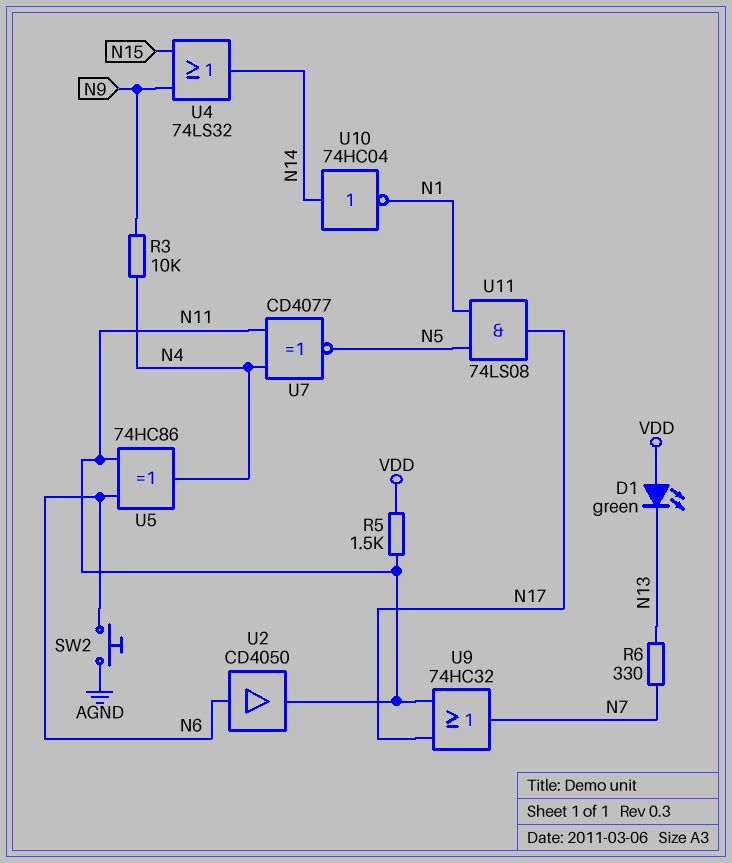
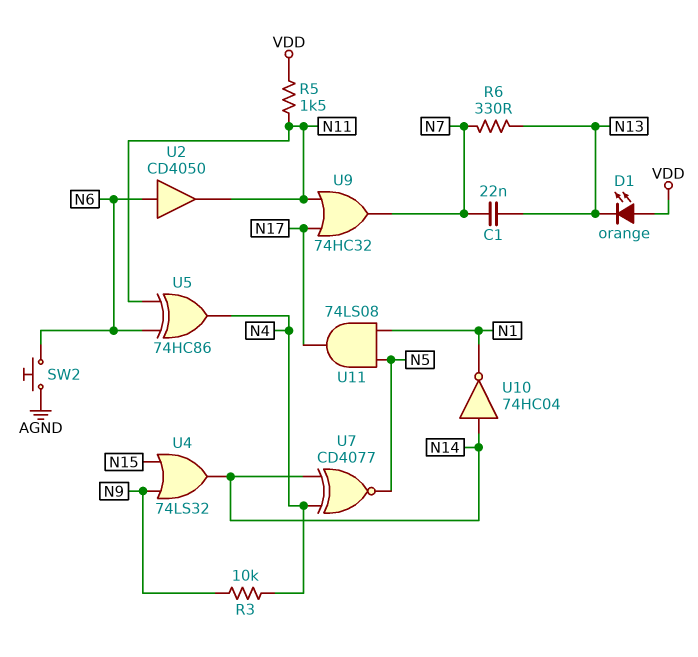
C1: none -> 22nF (N7, N13)
D1: LED green (A VDD, K N13) -> LED orange (A VDD, K N13)
U7: XNOR CD4077 (in N4, in N11, out N5) -> XNOR CD4077 (in N4, in N14, out N5)

